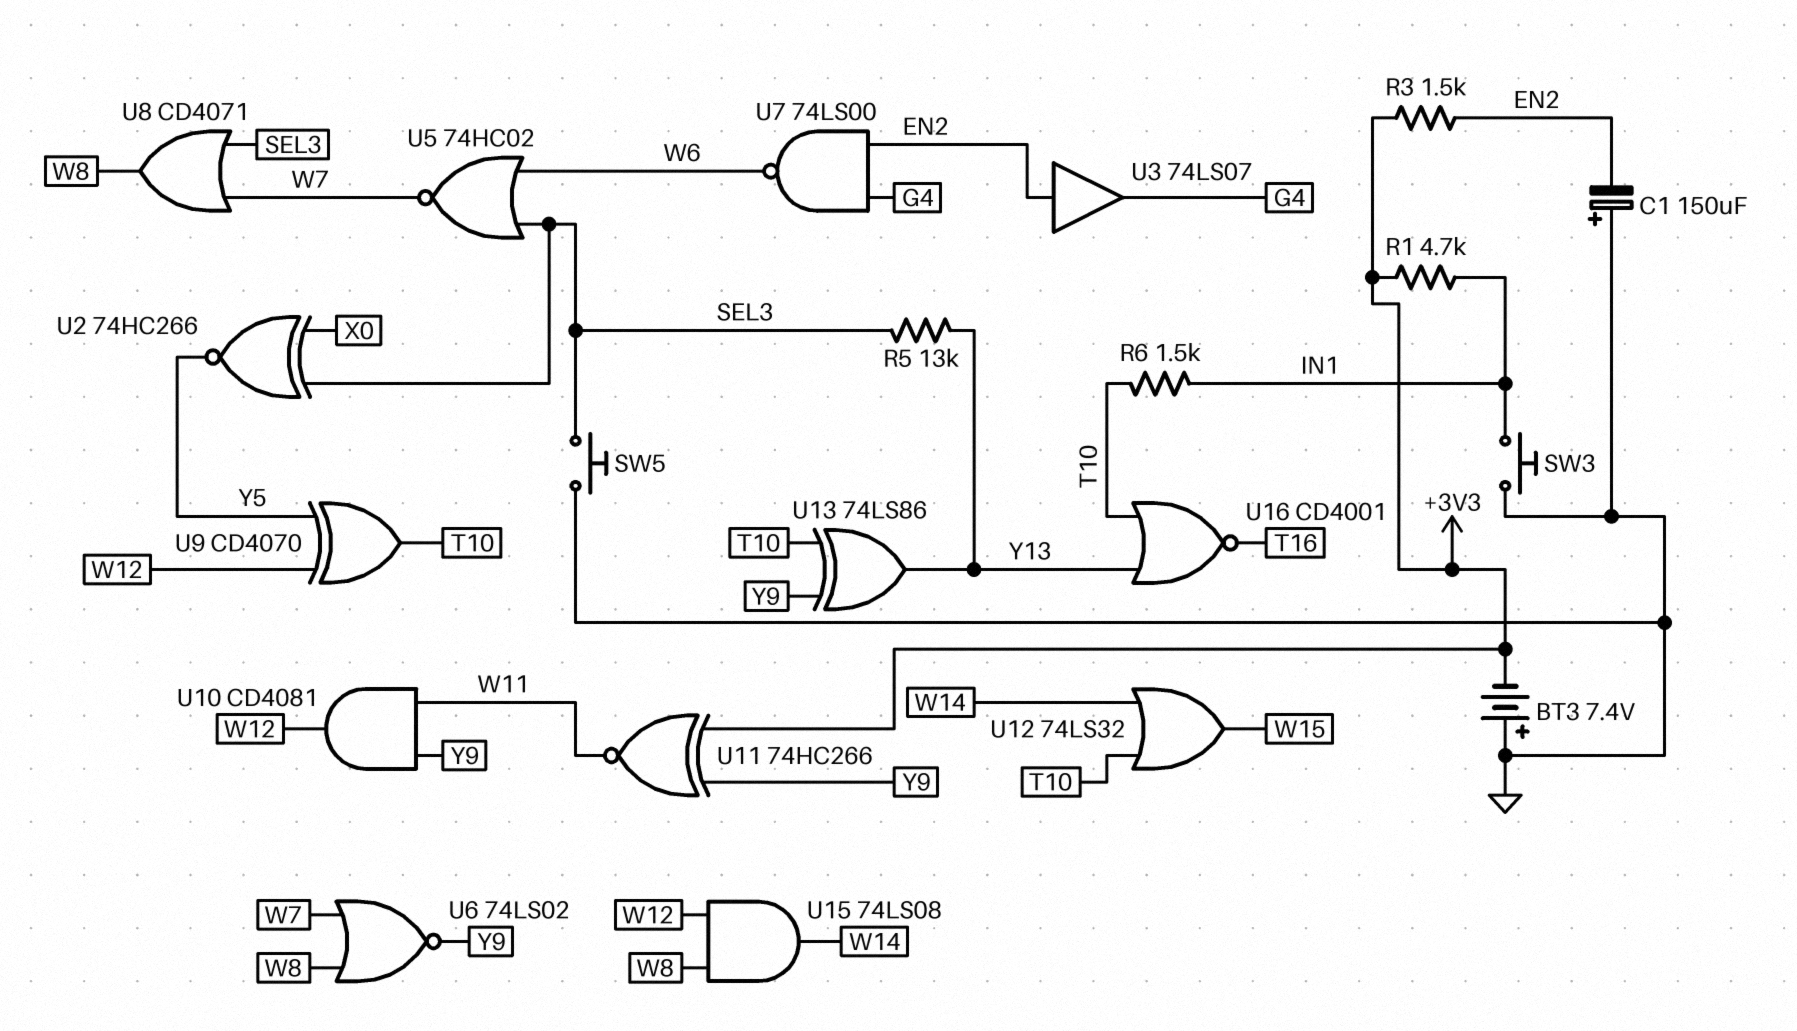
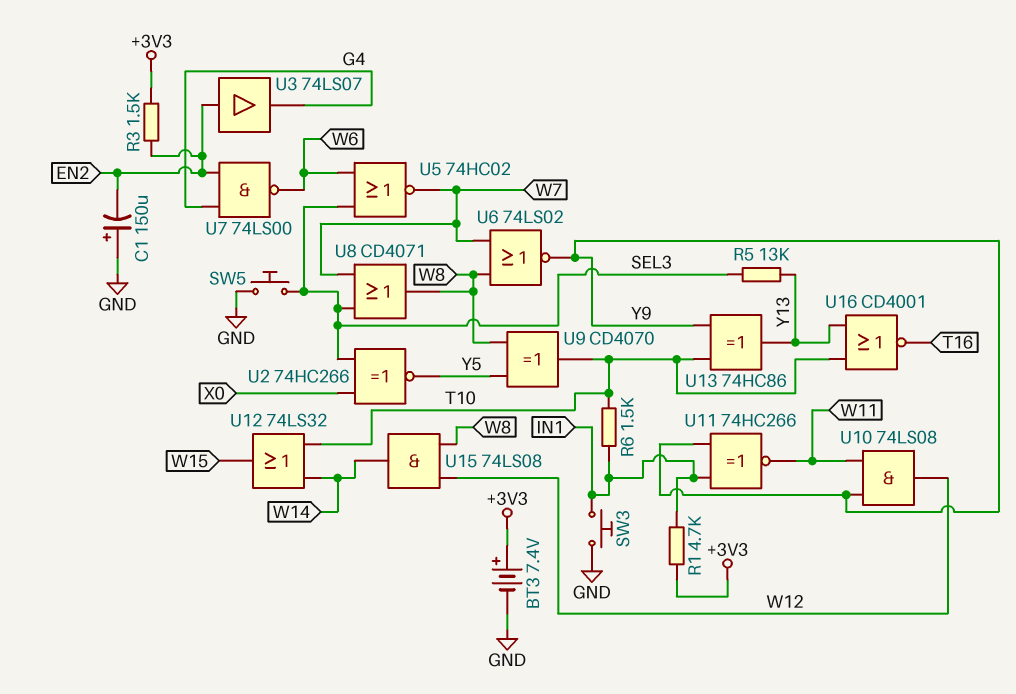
BT3: 7.4V (plus GND, minus +3V3) -> 7.4V (plus +3V3, minus GND)
U9: XOR CD4070 (in W12, in Y5, out T10) -> XOR CD4070 (in W8, in Y5, out T10)
U10: AND CD4081 (in W11, in Y9, out W12) -> AND 74LS08 (in W11, in Y9, out W12)
U11: XNOR 74HC266 (in +3V3, in Y9, out W11) -> XNOR 74HC266 (in IN1, in Y9, out W11)
U13: XOR 74LS86 (in T10, in Y9, out Y13) -> XOR 74HC86 (in T10, in Y9, out Y13)

